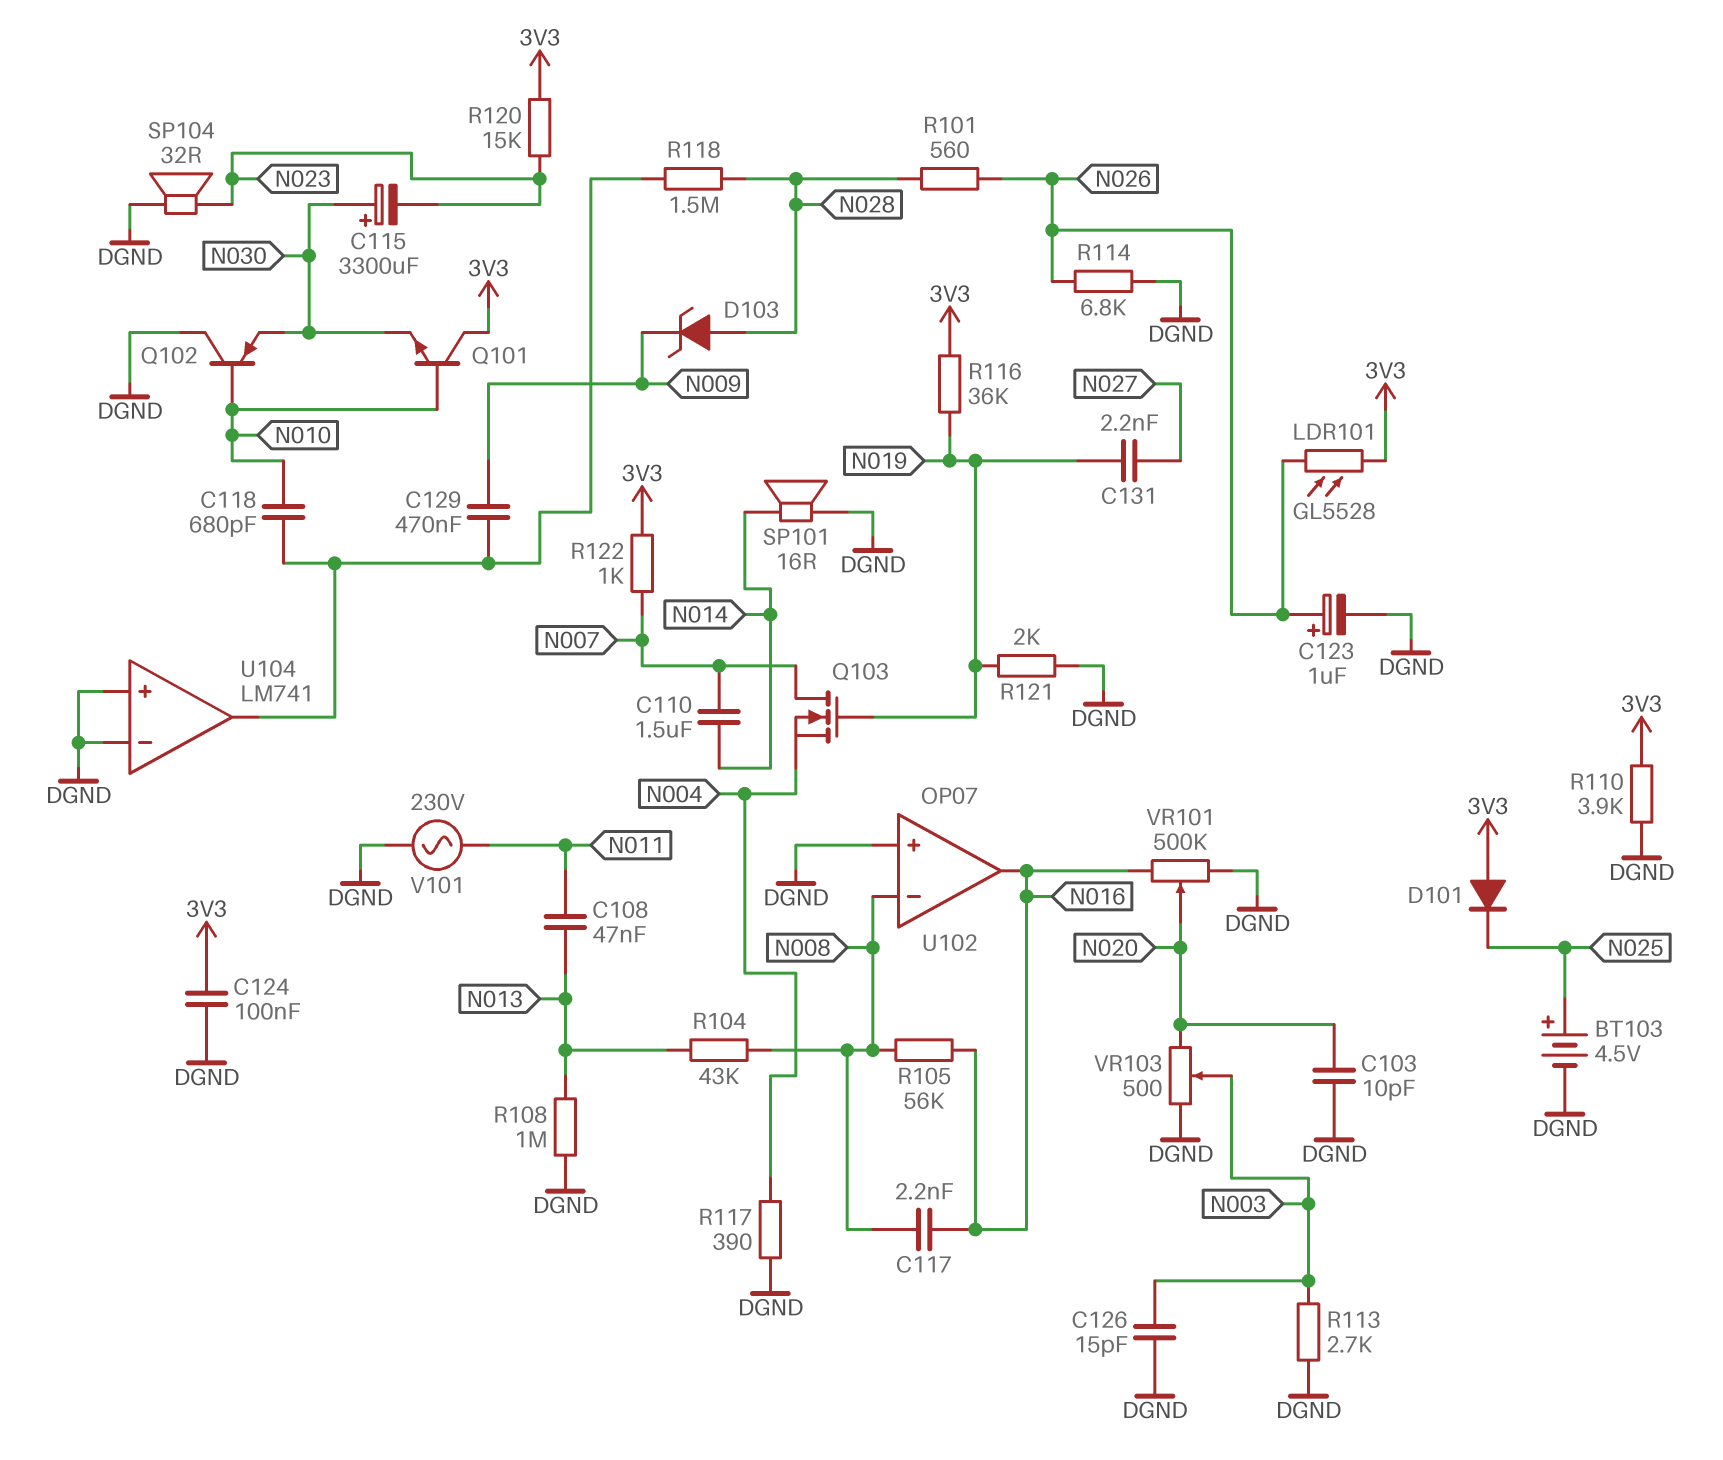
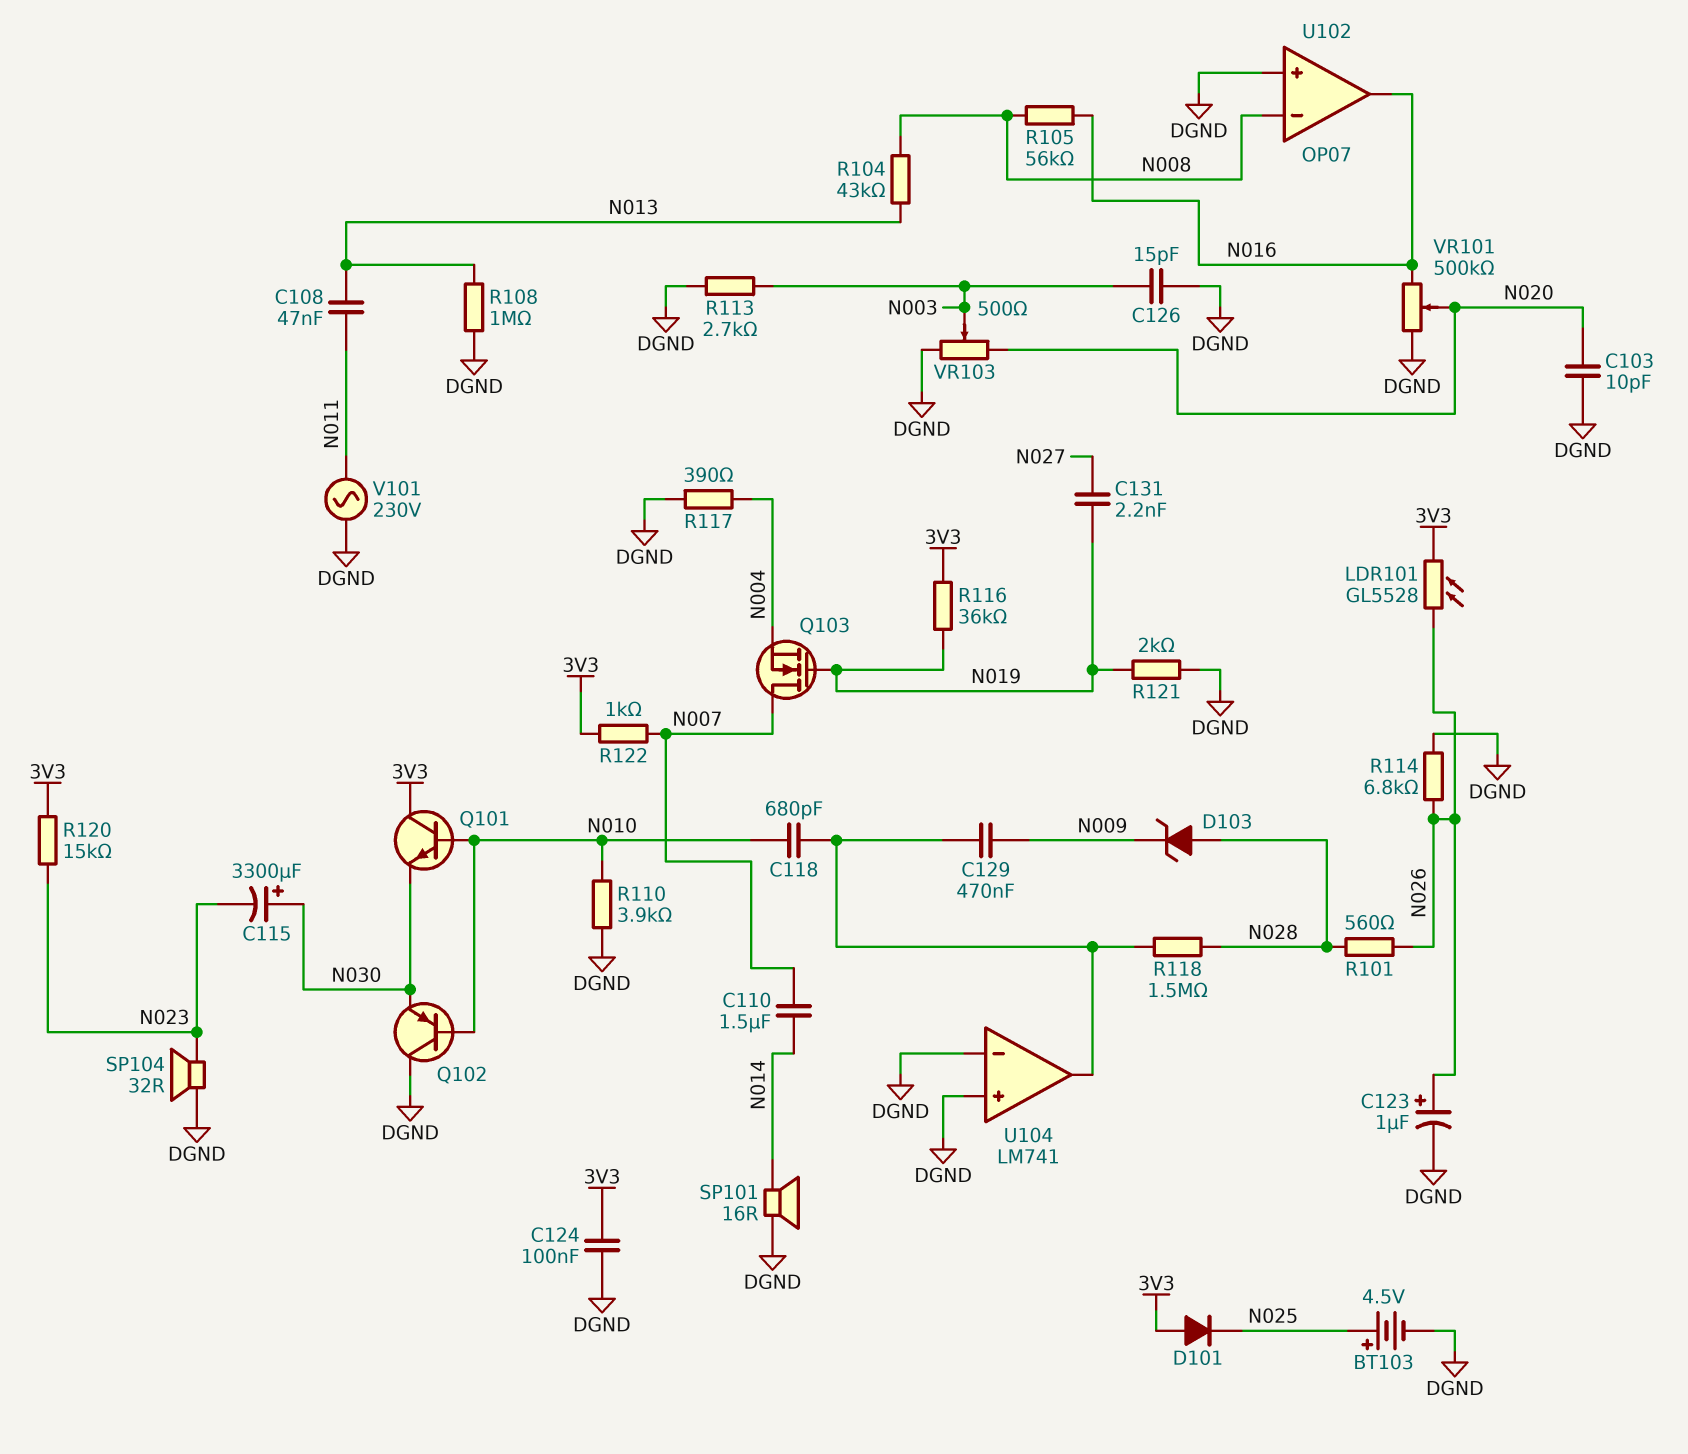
C117: 2.2nF (N008, N016) -> none
R110: 3.9k (3V3, DGND) -> 3.9k (DGND, N010)

